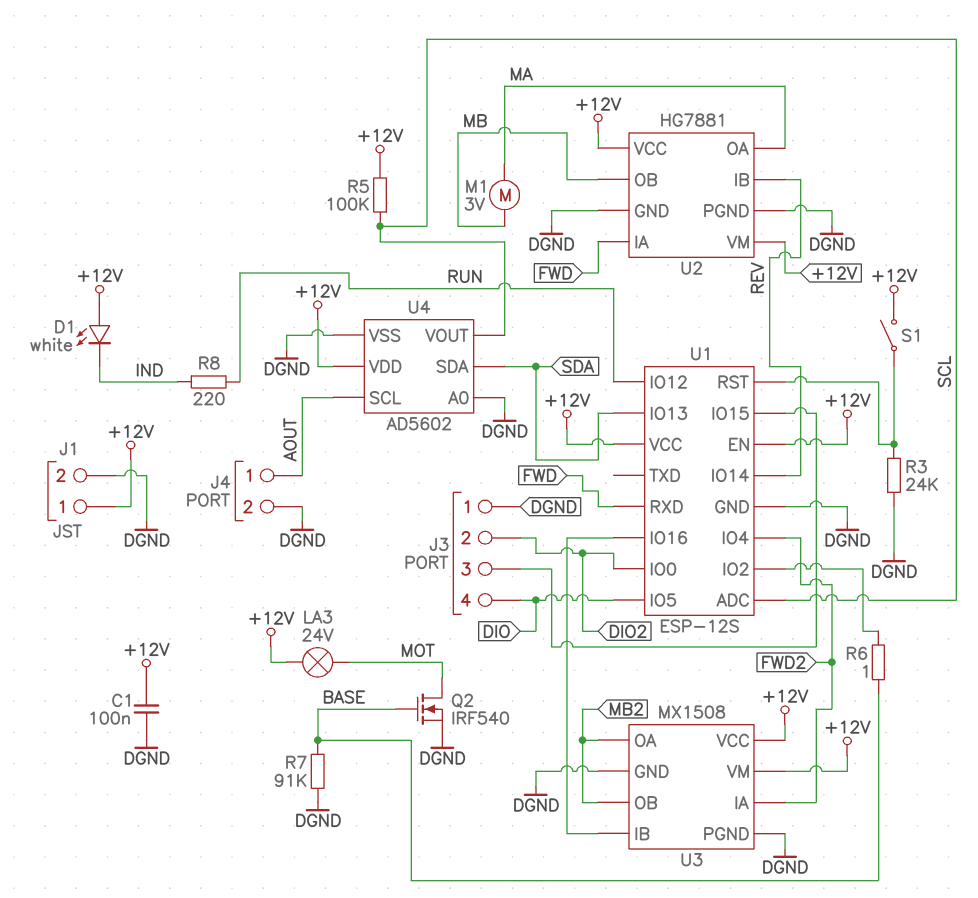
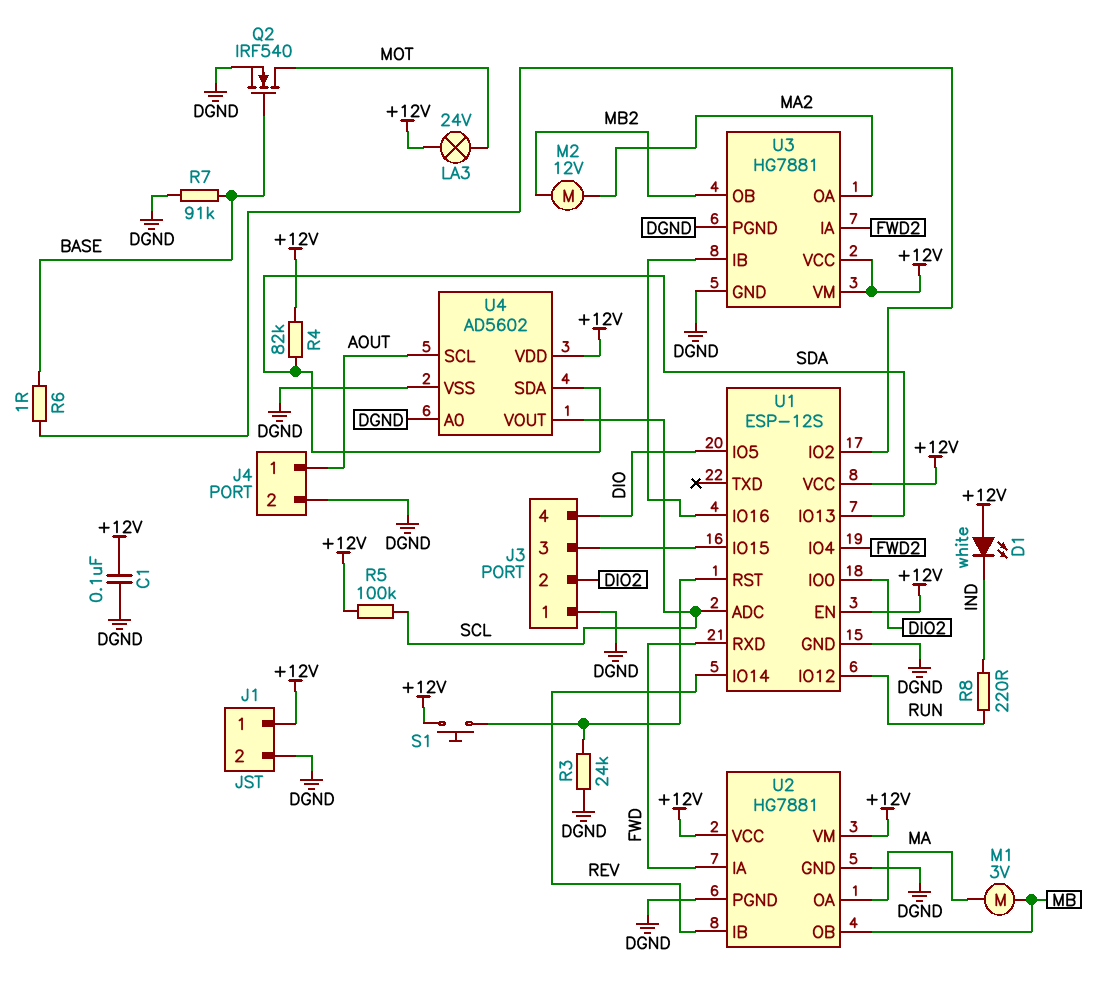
M2: none -> motor 12V (MA2, MB2)
R4: none -> 82k (+12V, SDA)
S1: switch (+12V, U1/RST) -> button (+12V, U1/RST)
U3: MX1508 -> HG7881
U3 pin OA: MB2 -> MA2

